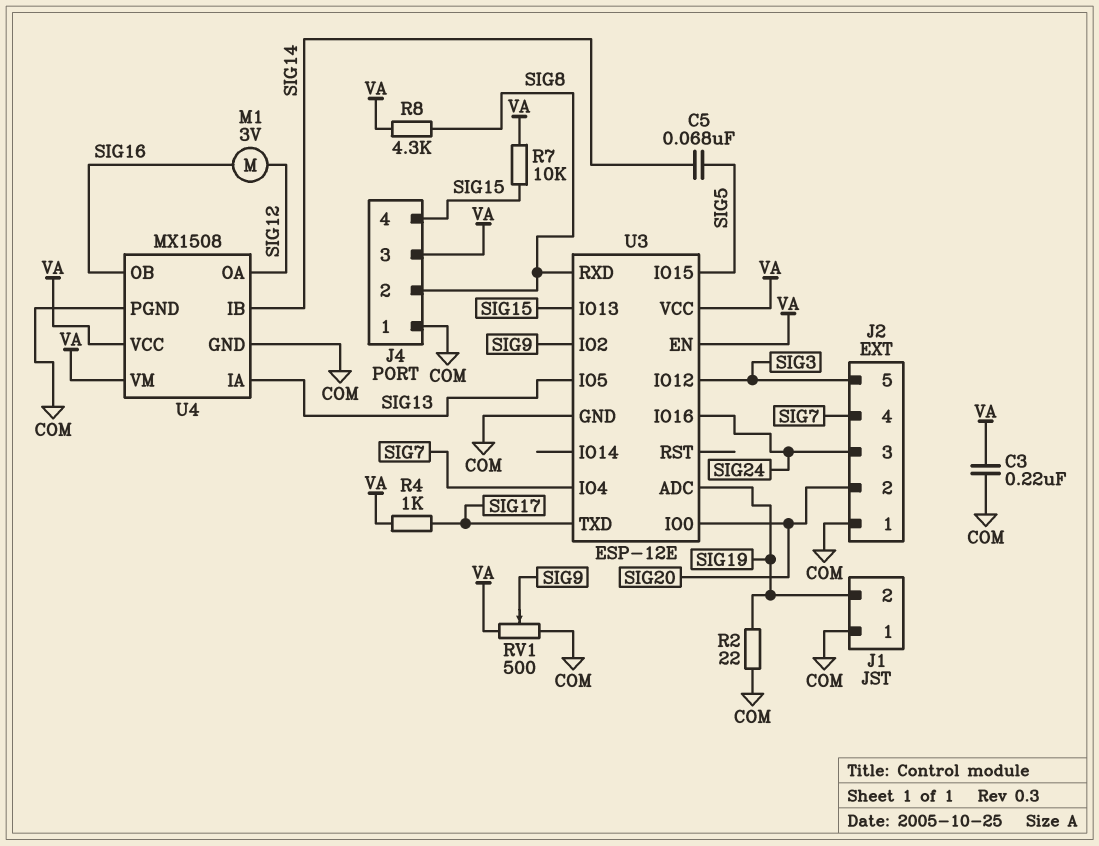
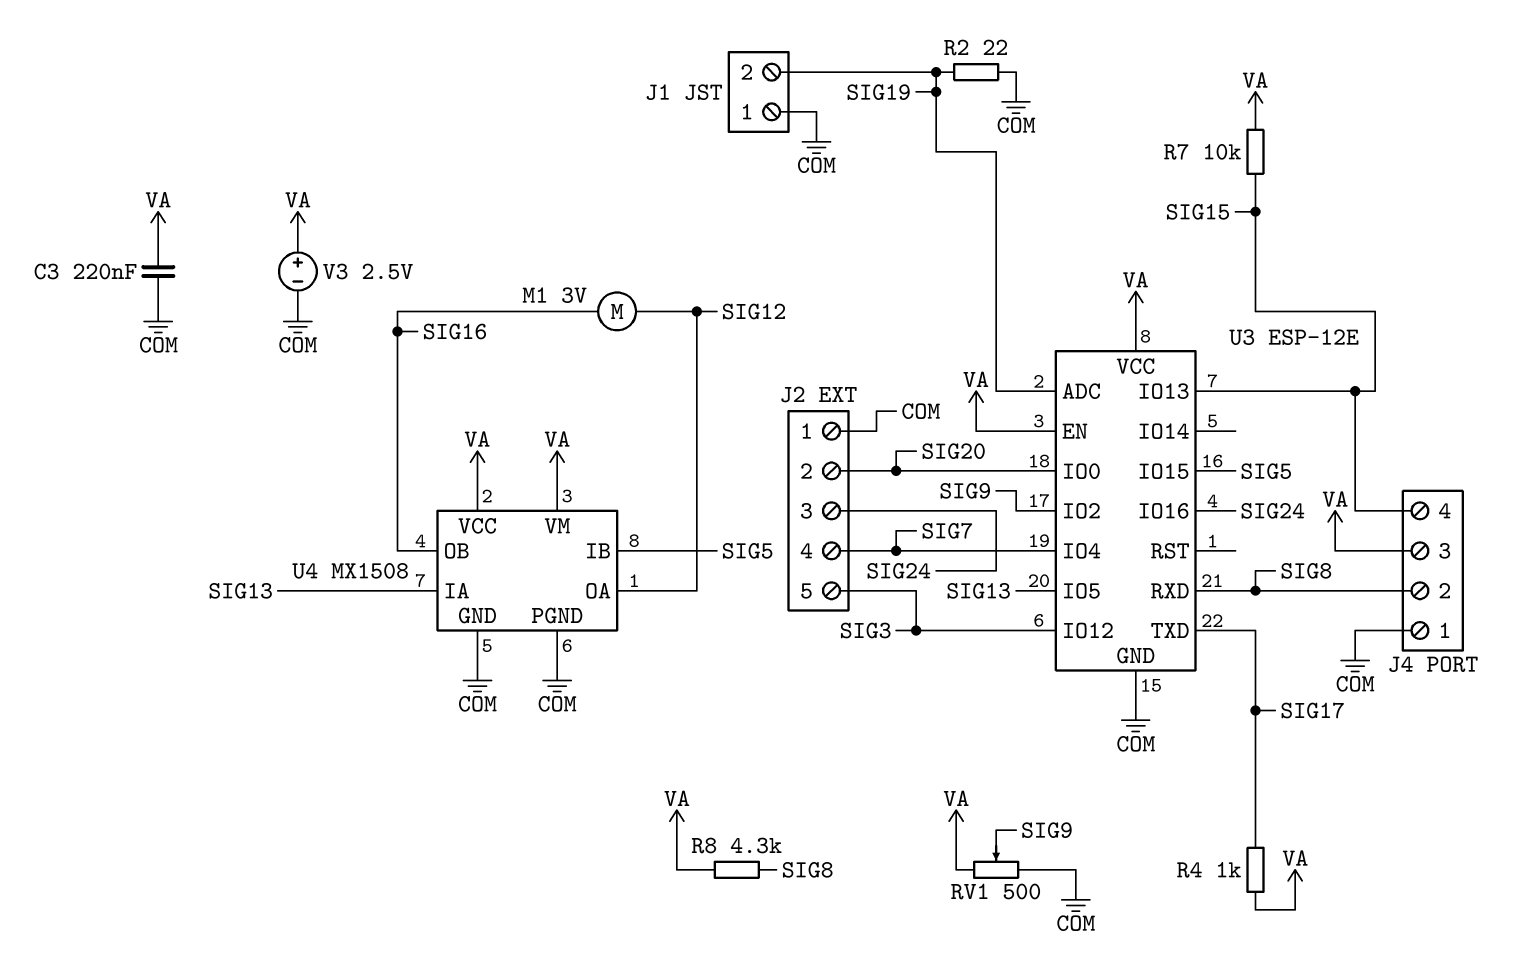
C5: 68nF (SIG5, SIG14) -> none
U4 pin IB: SIG14 -> SIG5
V3: none -> 2.5V (plus VA, minus COM)

